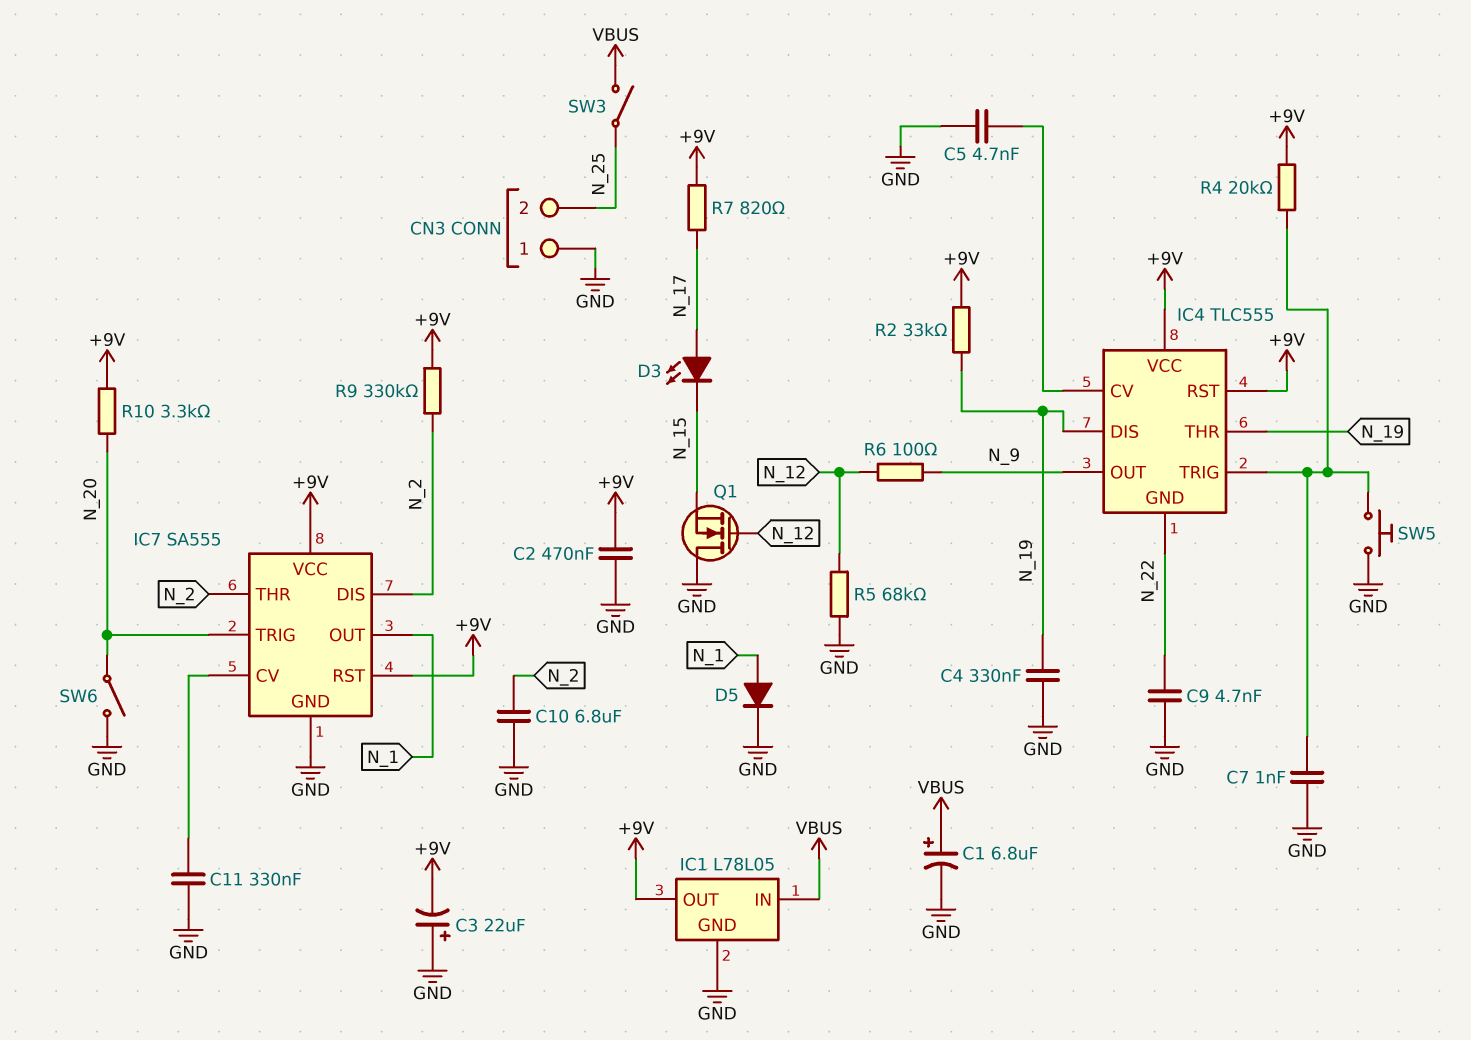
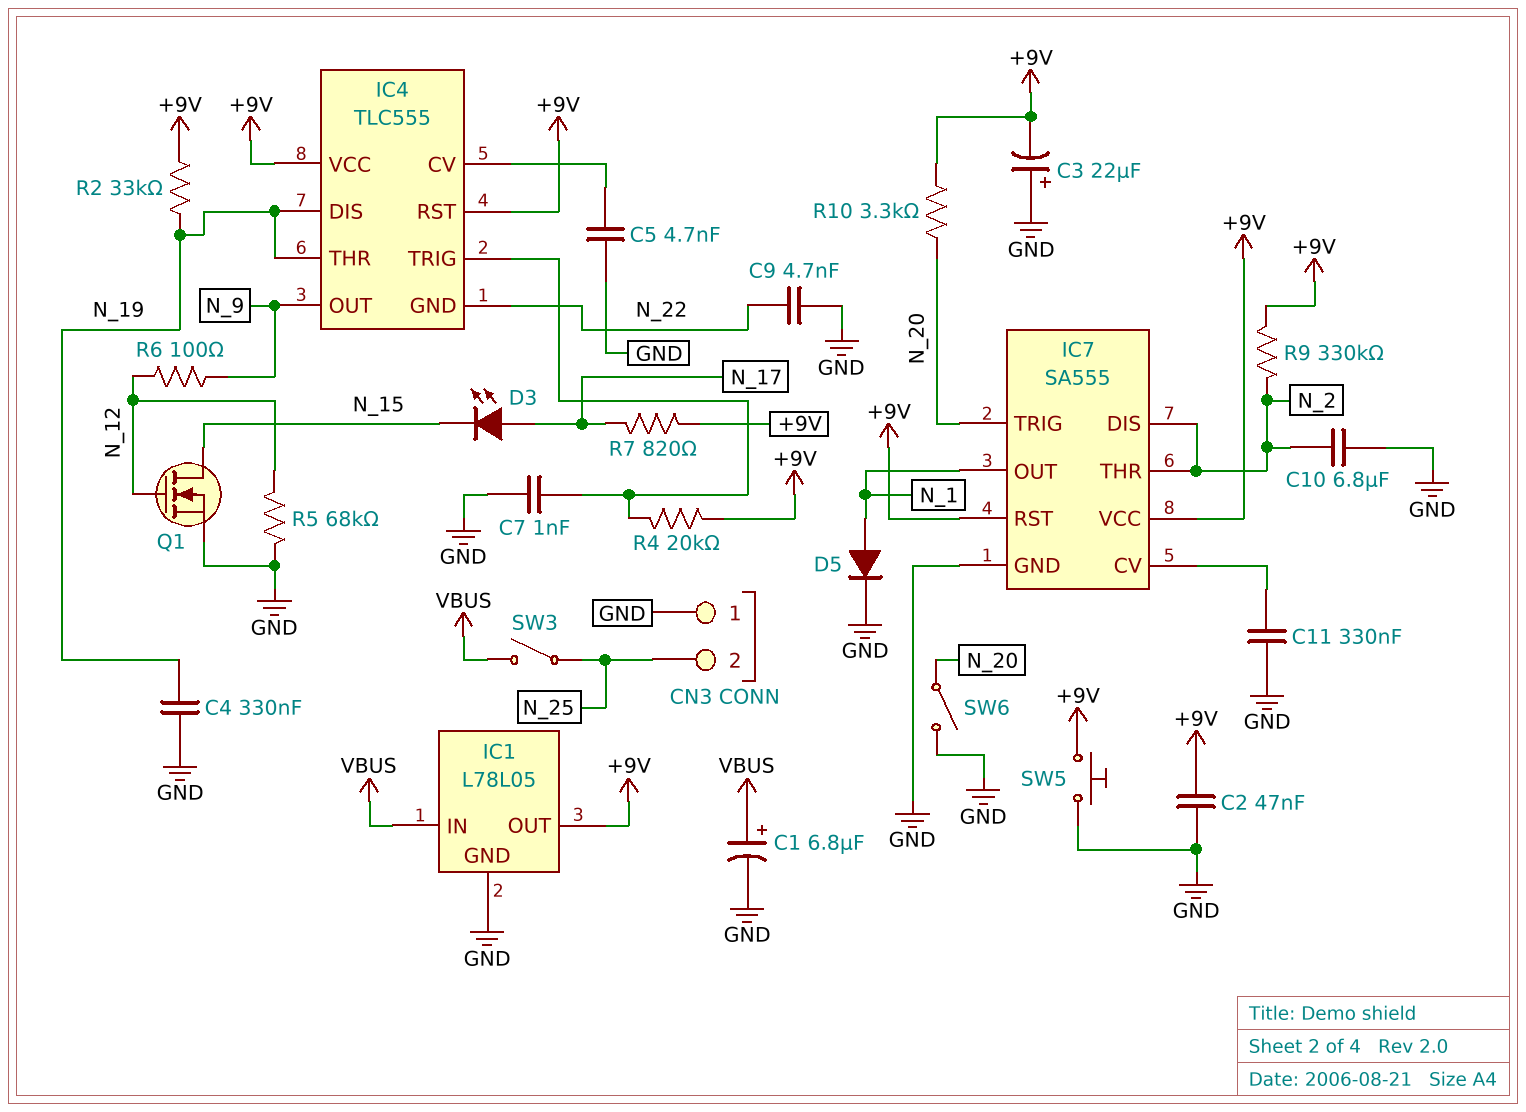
C2: 470nF (+9V, GND) -> 47nF (+9V, GND)
Q1: NMOS (G N_12, D GND, S N_15) -> NMOS (G N_12, D N_15, S GND)
SW5: button (GND, IC4/TRIG) -> button (+9V, GND)

